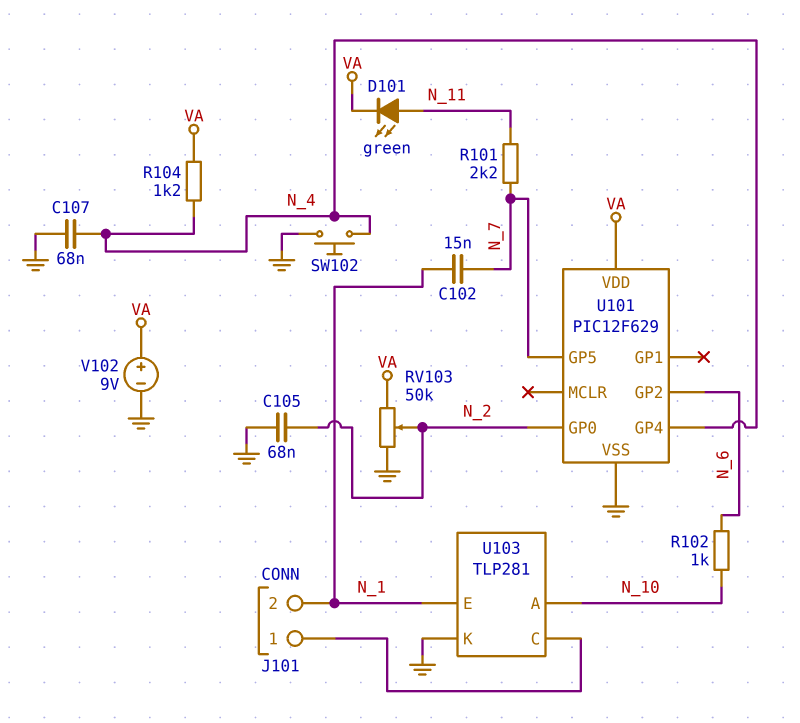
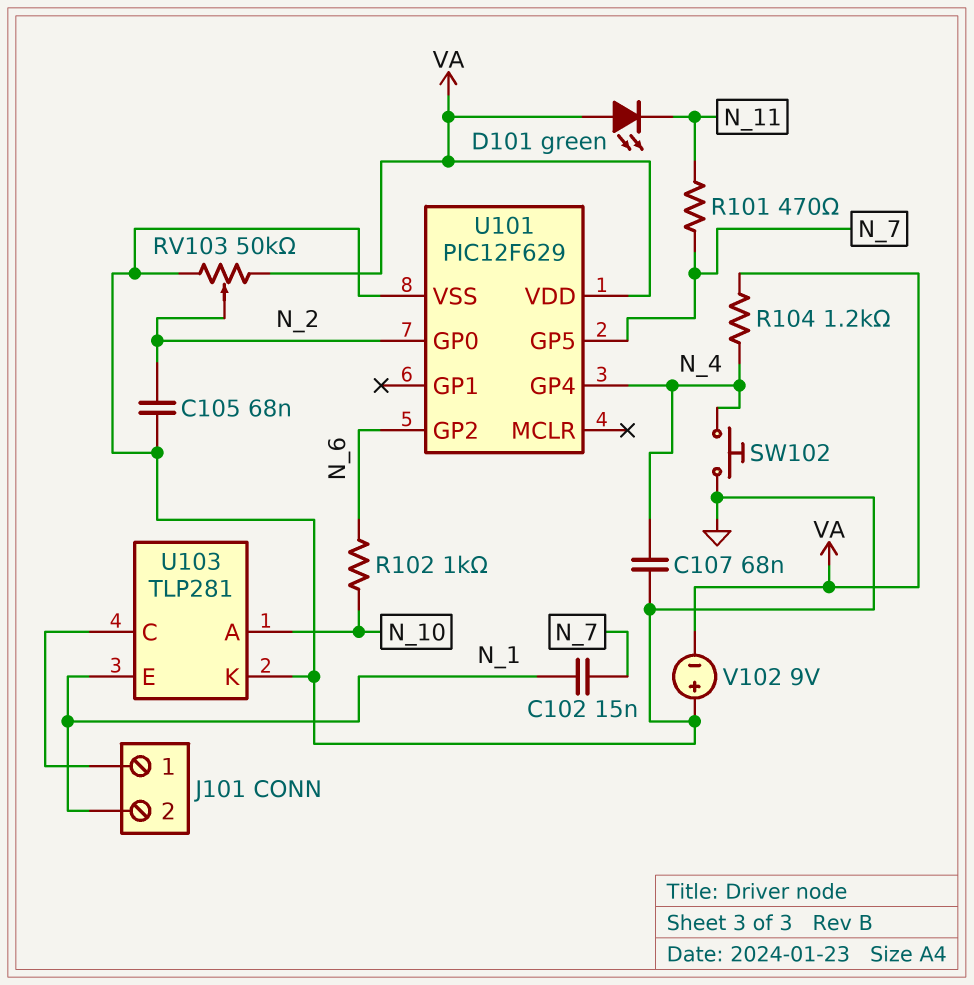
D101: LED green (A N_11, K VA) -> LED green (A VA, K N_11)
R101: 2.2k (N_7, N_11) -> 470 (N_7, N_11)
V102: 9V (plus VA, minus GND) -> 9V (plus GND, minus VA)

